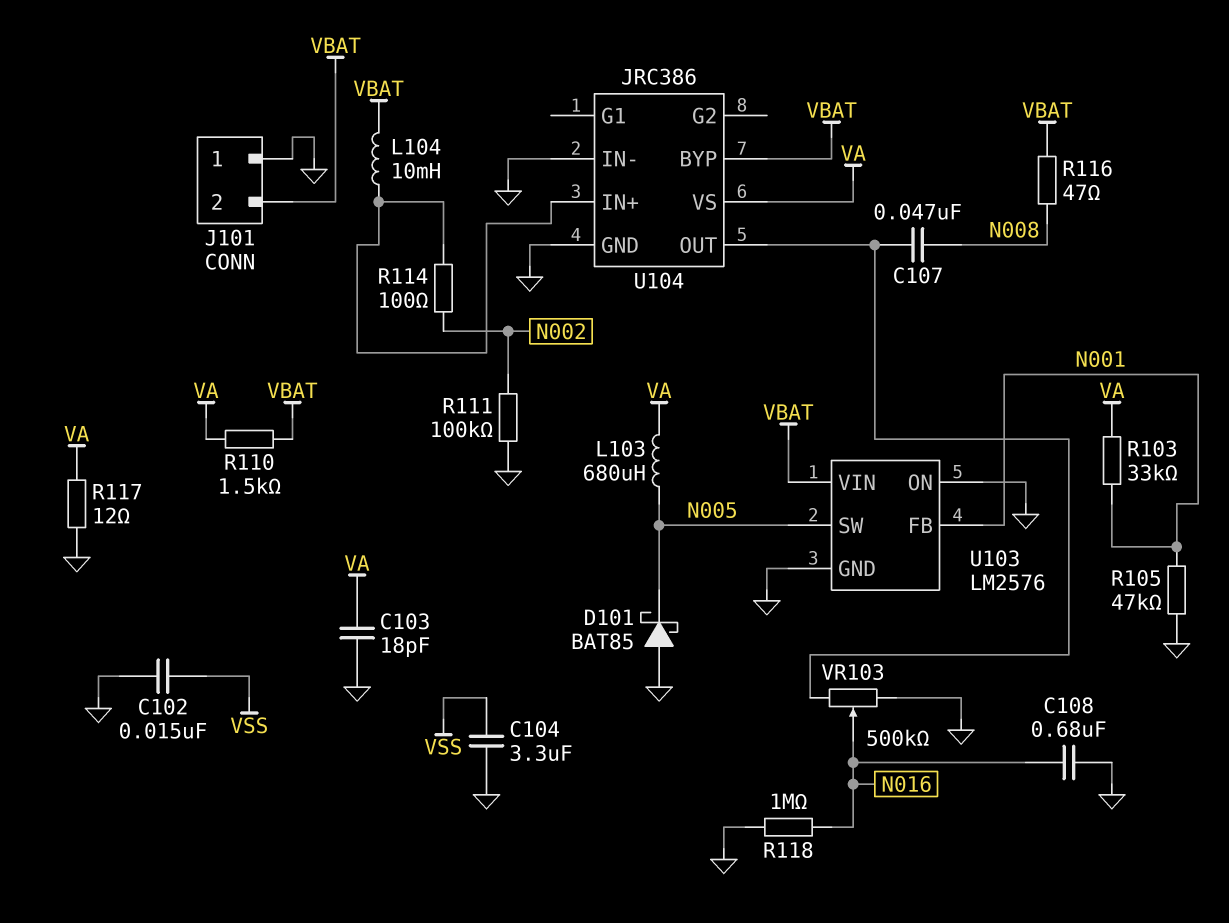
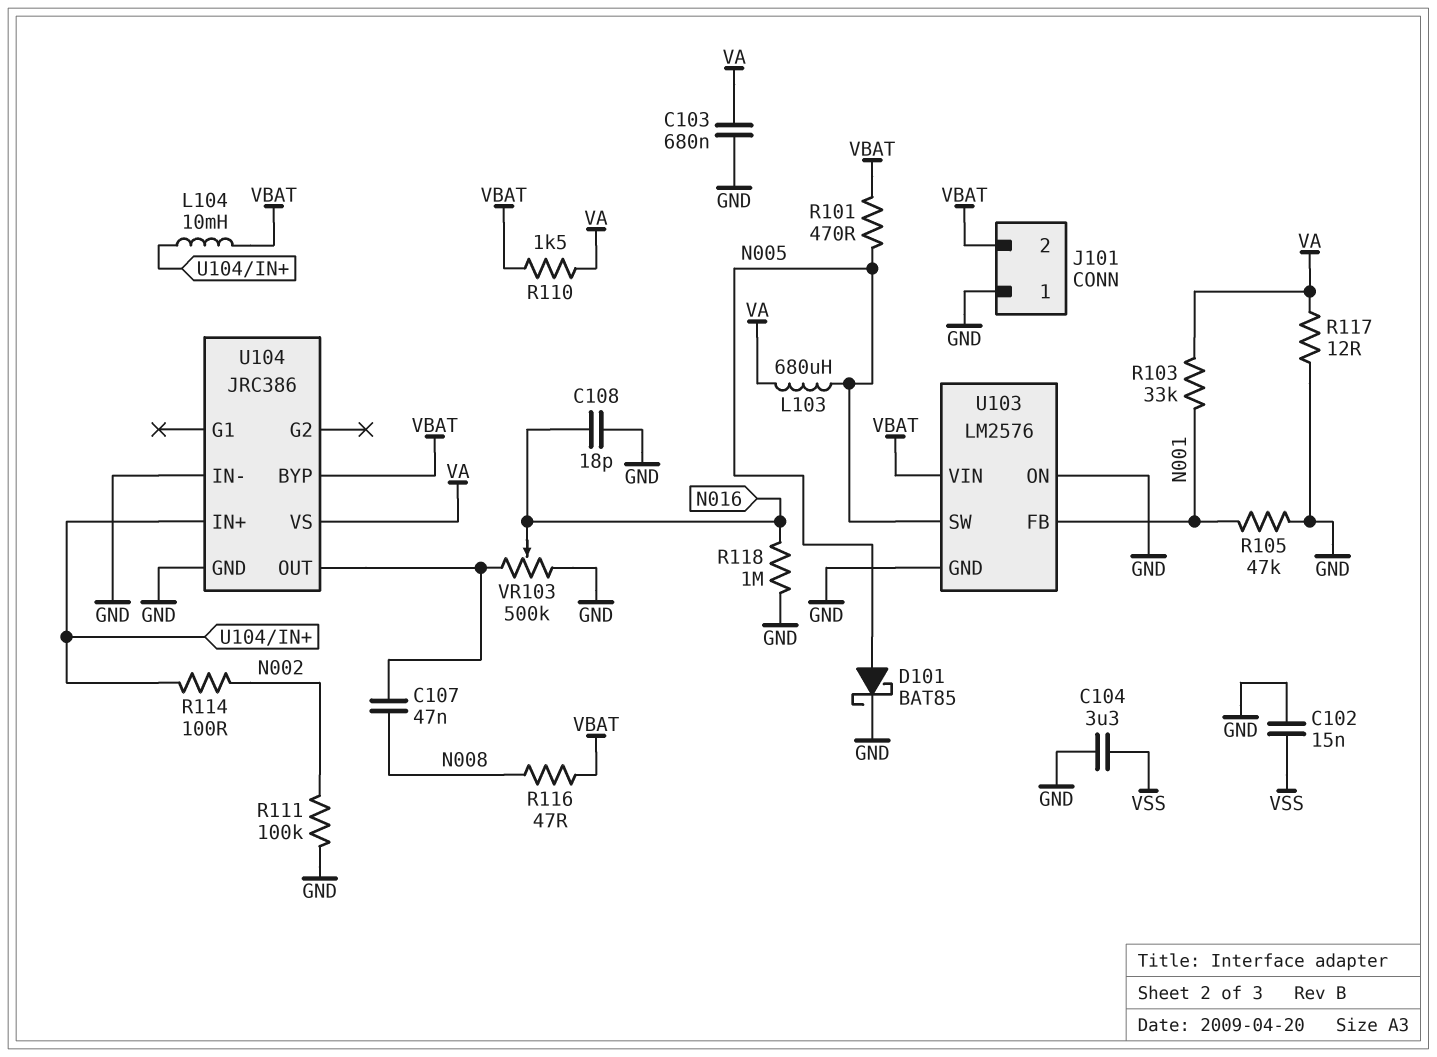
C103: 18pF (GND, VA) -> 680nF (GND, VA)
C108: 680nF (GND, N016) -> 18pF (GND, N016)
D101: schottky BAT85 (A GND, K N005) -> schottky BAT85 (A N005, K GND)
R101: none -> 470 (N005, VBAT)

